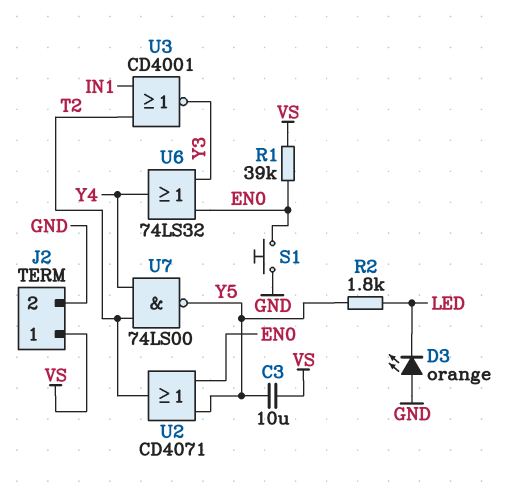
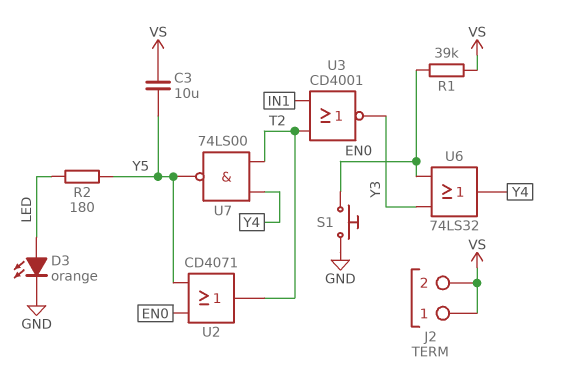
D3: LED orange (A GND, K LED) -> LED orange (A LED, K GND)
J2 pin 2: GND -> VS
R2: 1.8k (LED, Y5) -> 180 (LED, Y5)

